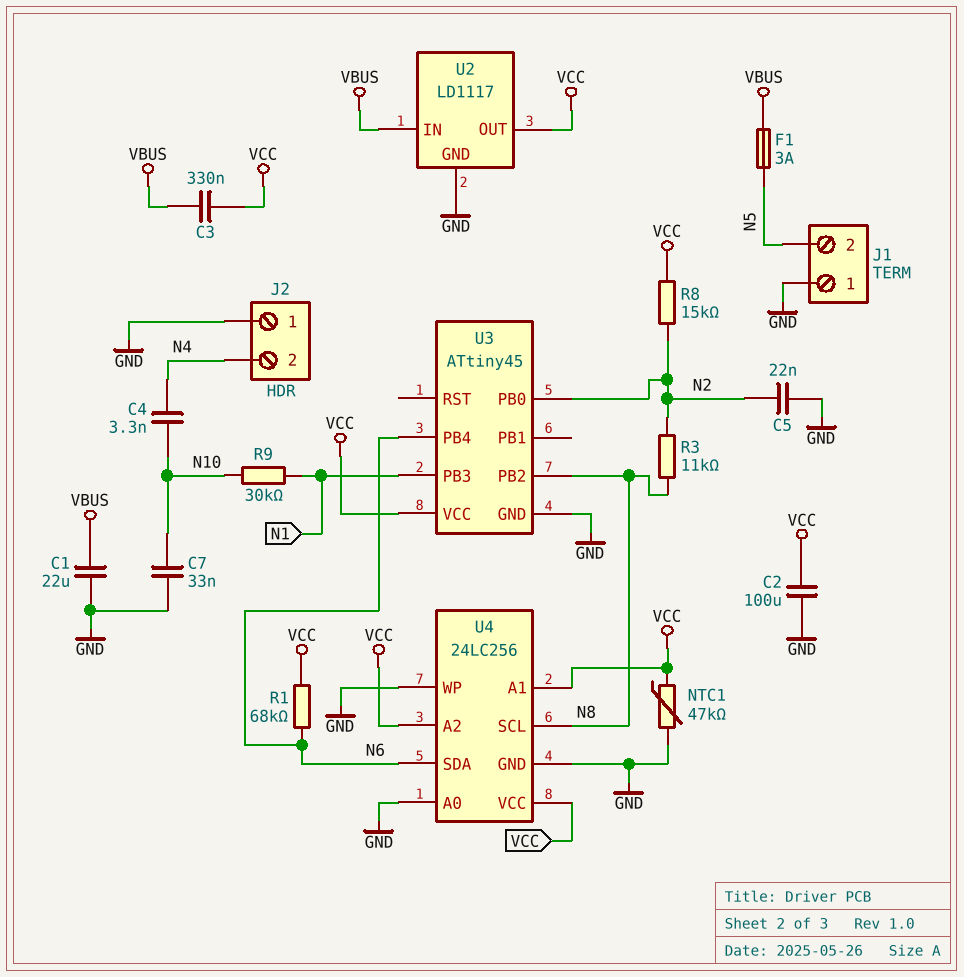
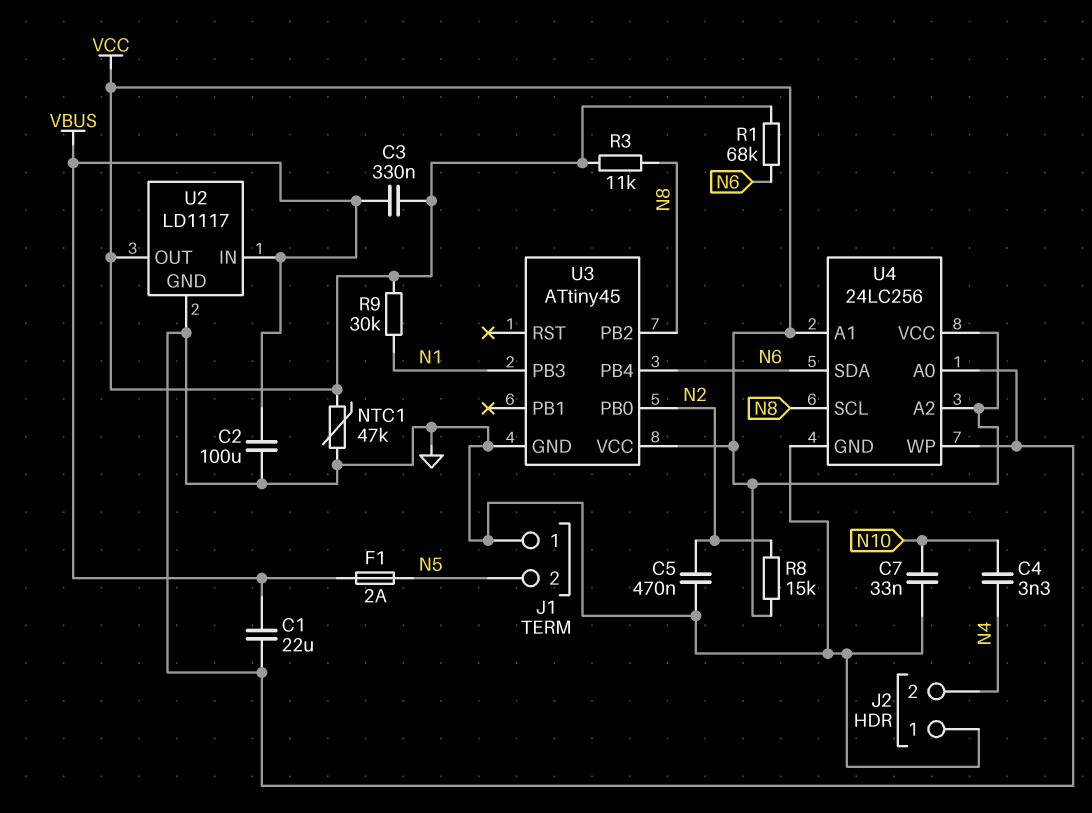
C2: 100uF (GND, VCC) -> 100uF (GND, VBUS)
C5: 22nF (GND, N2) -> 470nF (GND, N2)
F1: 3A (N5, VBUS) -> 2A (N5, VBUS)
R3: 11k (N2, N8) -> 11k (N8, VCC)
R9: 30k (N1, N10) -> 30k (N1, VCC)

